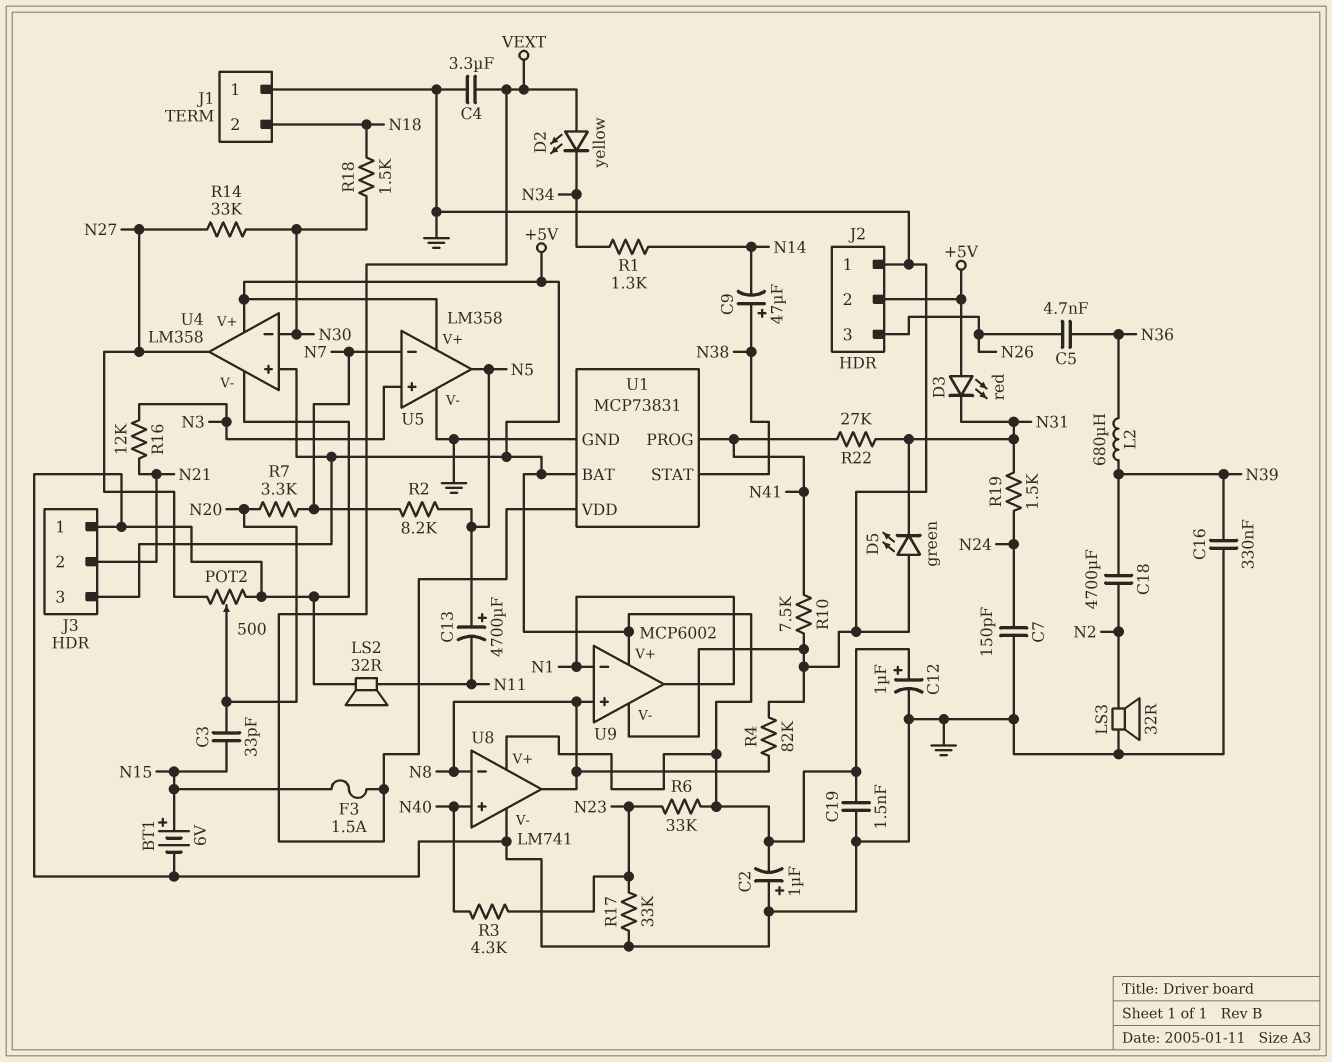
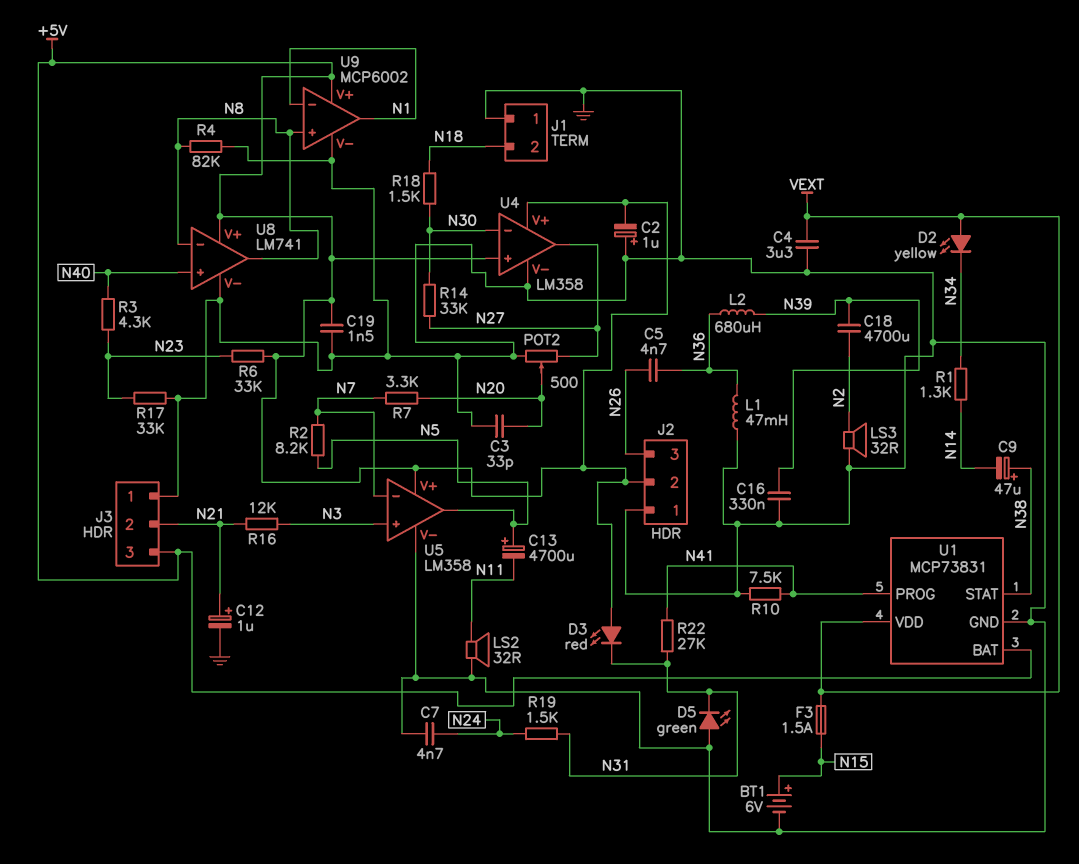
C3: 33pF (N15, N20) -> 33pF (GND, N20)
C7: 150pF (GND, N24) -> 4.7nF (GND, N24)
C12: 1uF (plus +5V, minus GND) -> 1uF (plus N21, minus GND)
L1: none -> 47mH (GND, N36)

